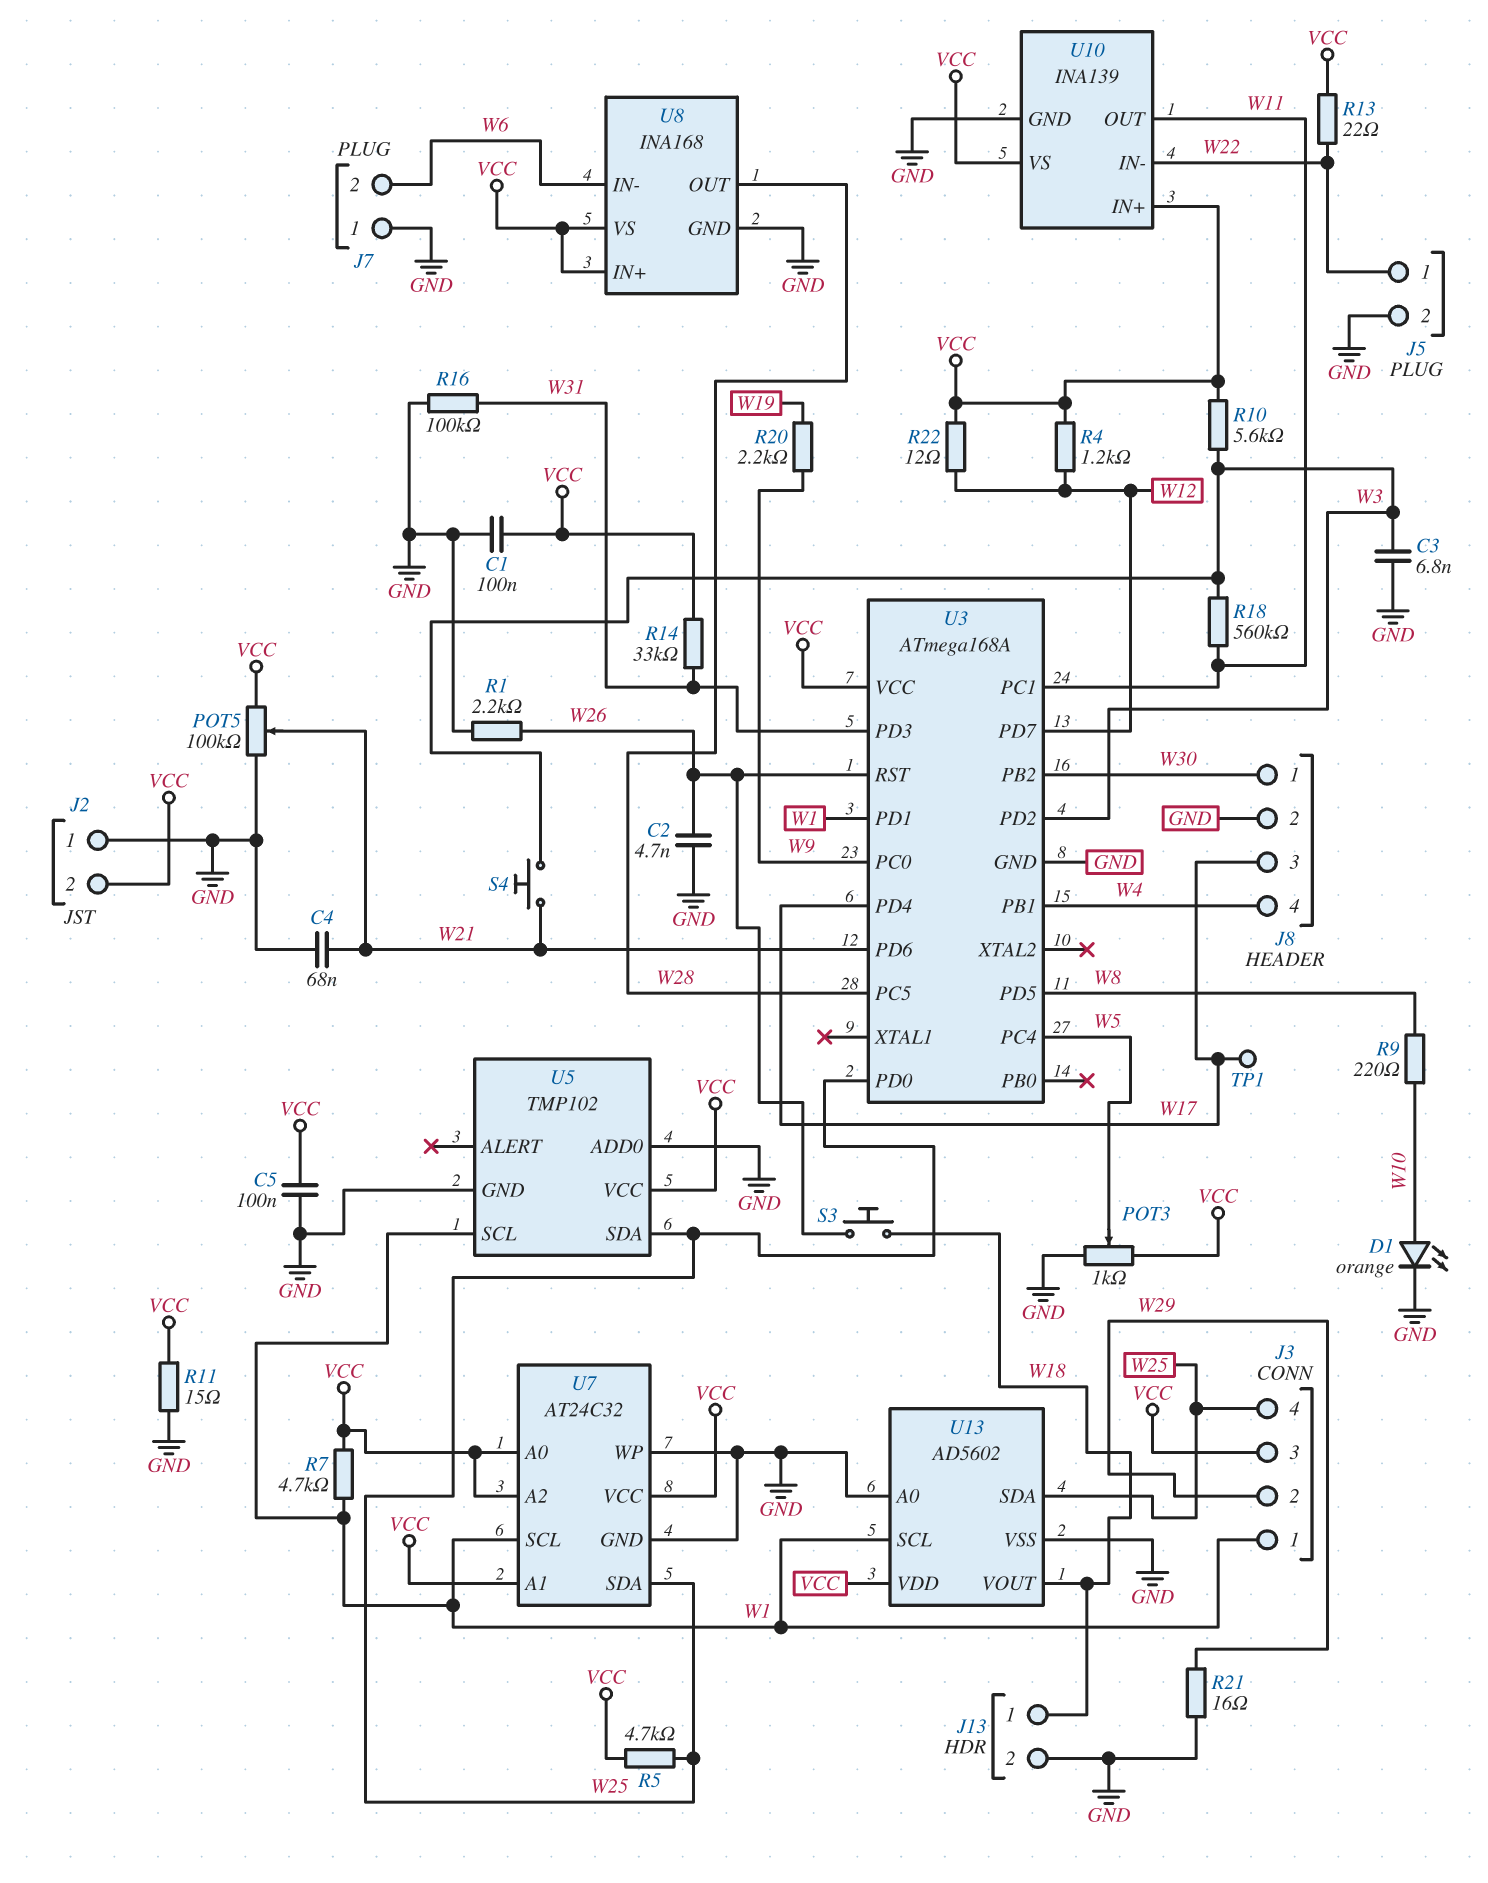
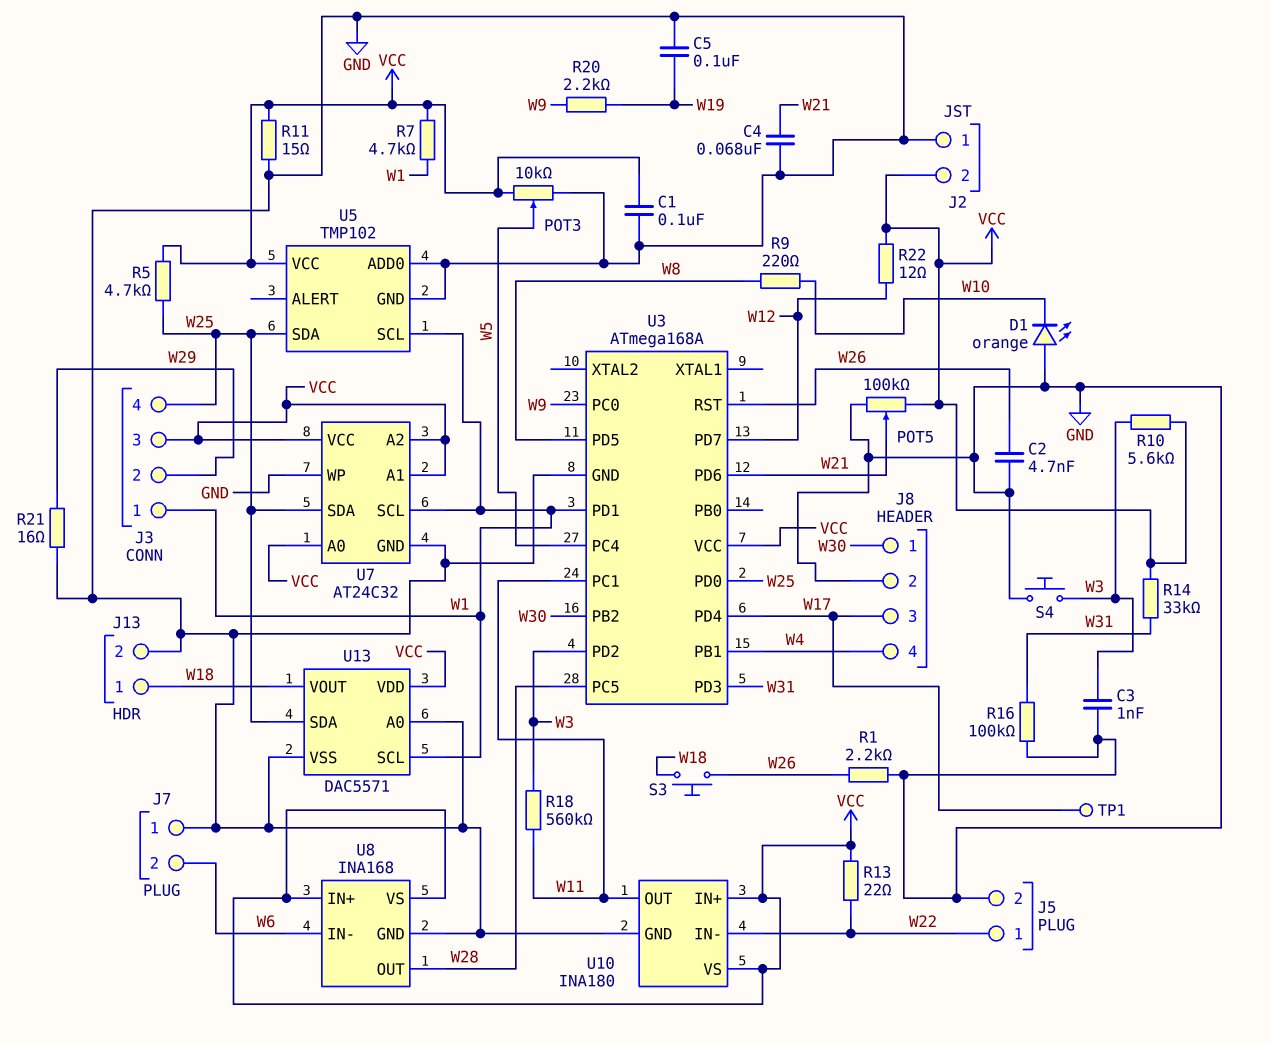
C3: 6.8nF (GND, W3) -> 1nF (GND, W3)
C5: 100nF (GND, VCC) -> 100nF (GND, W19)
D1: LED orange (A W10, K GND) -> LED orange (A GND, K W10)
POT3: 1k (GND, VCC, wiper W5) -> 10k (GND, VCC, wiper W5)
R4: 1.2k (VCC, W12) -> none
S4: button (W3, W21) -> button (GND, W3)
U10: INA139 -> INA180
U13: AD5602 -> DAC5571

